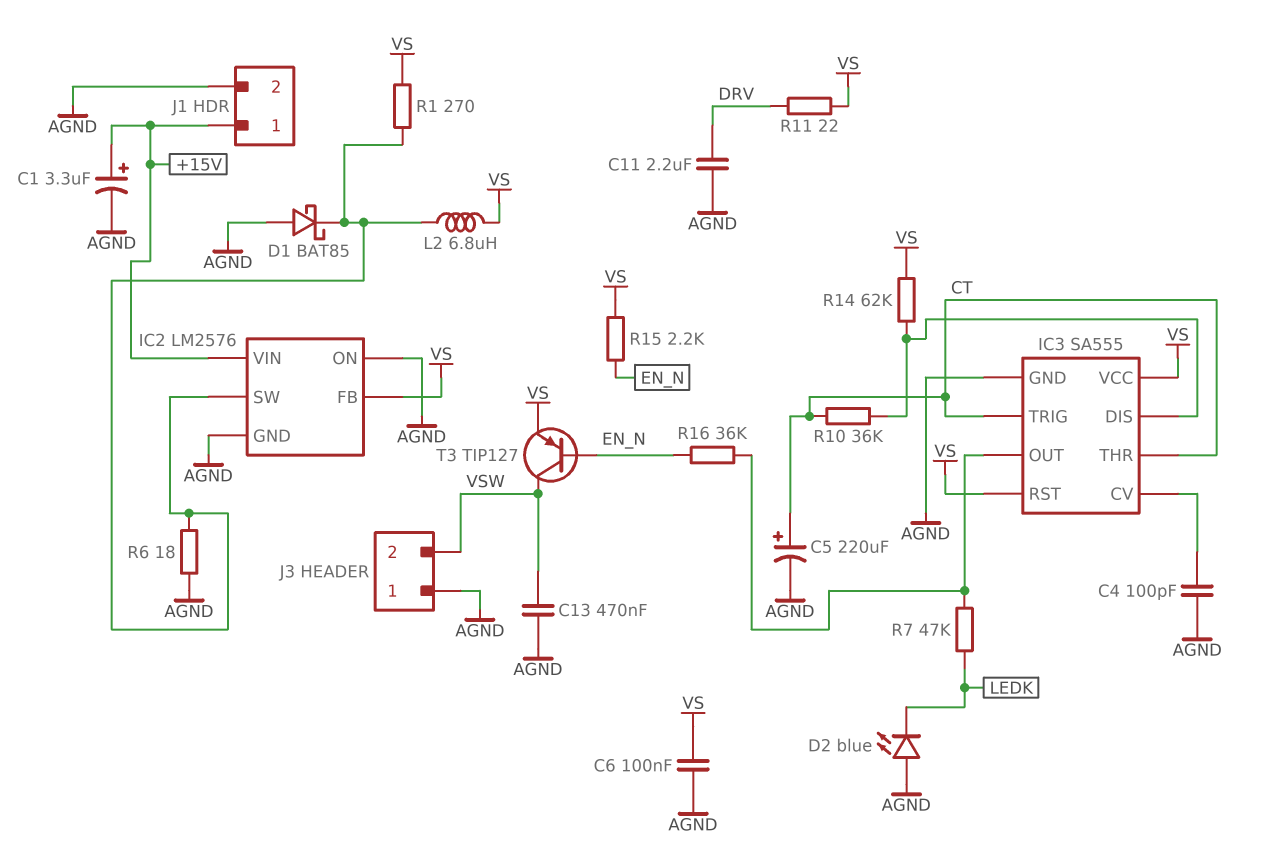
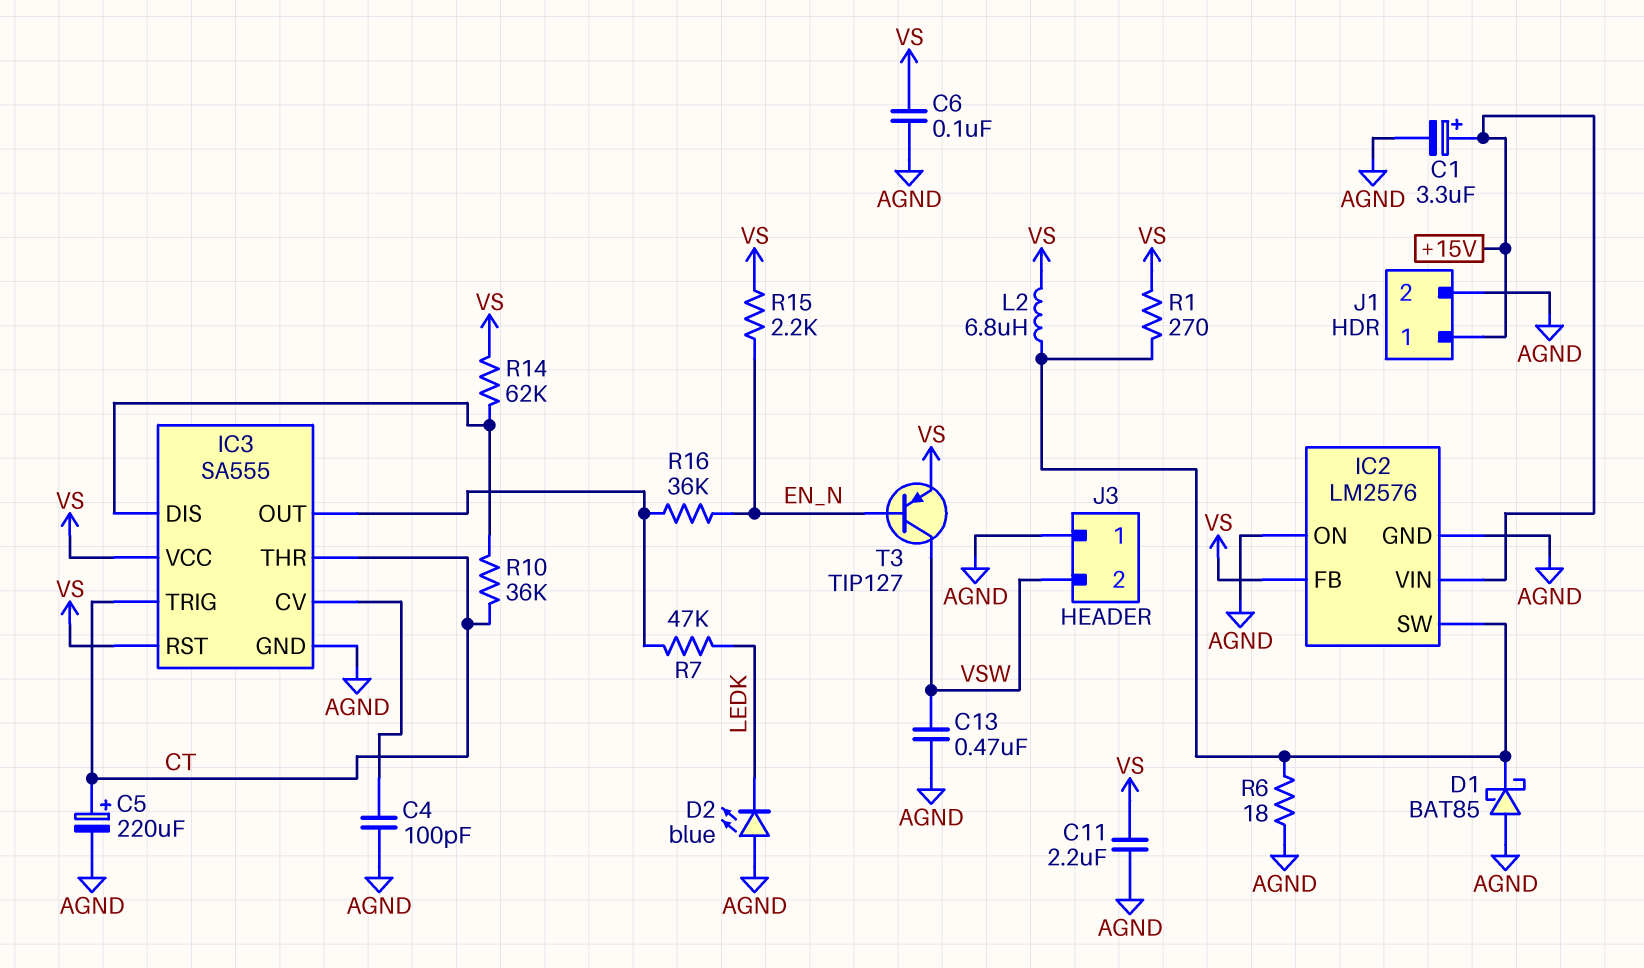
C11: 2.2uF (AGND, DRV) -> 2.2uF (AGND, VS)
R11: 22 (DRV, VS) -> none

